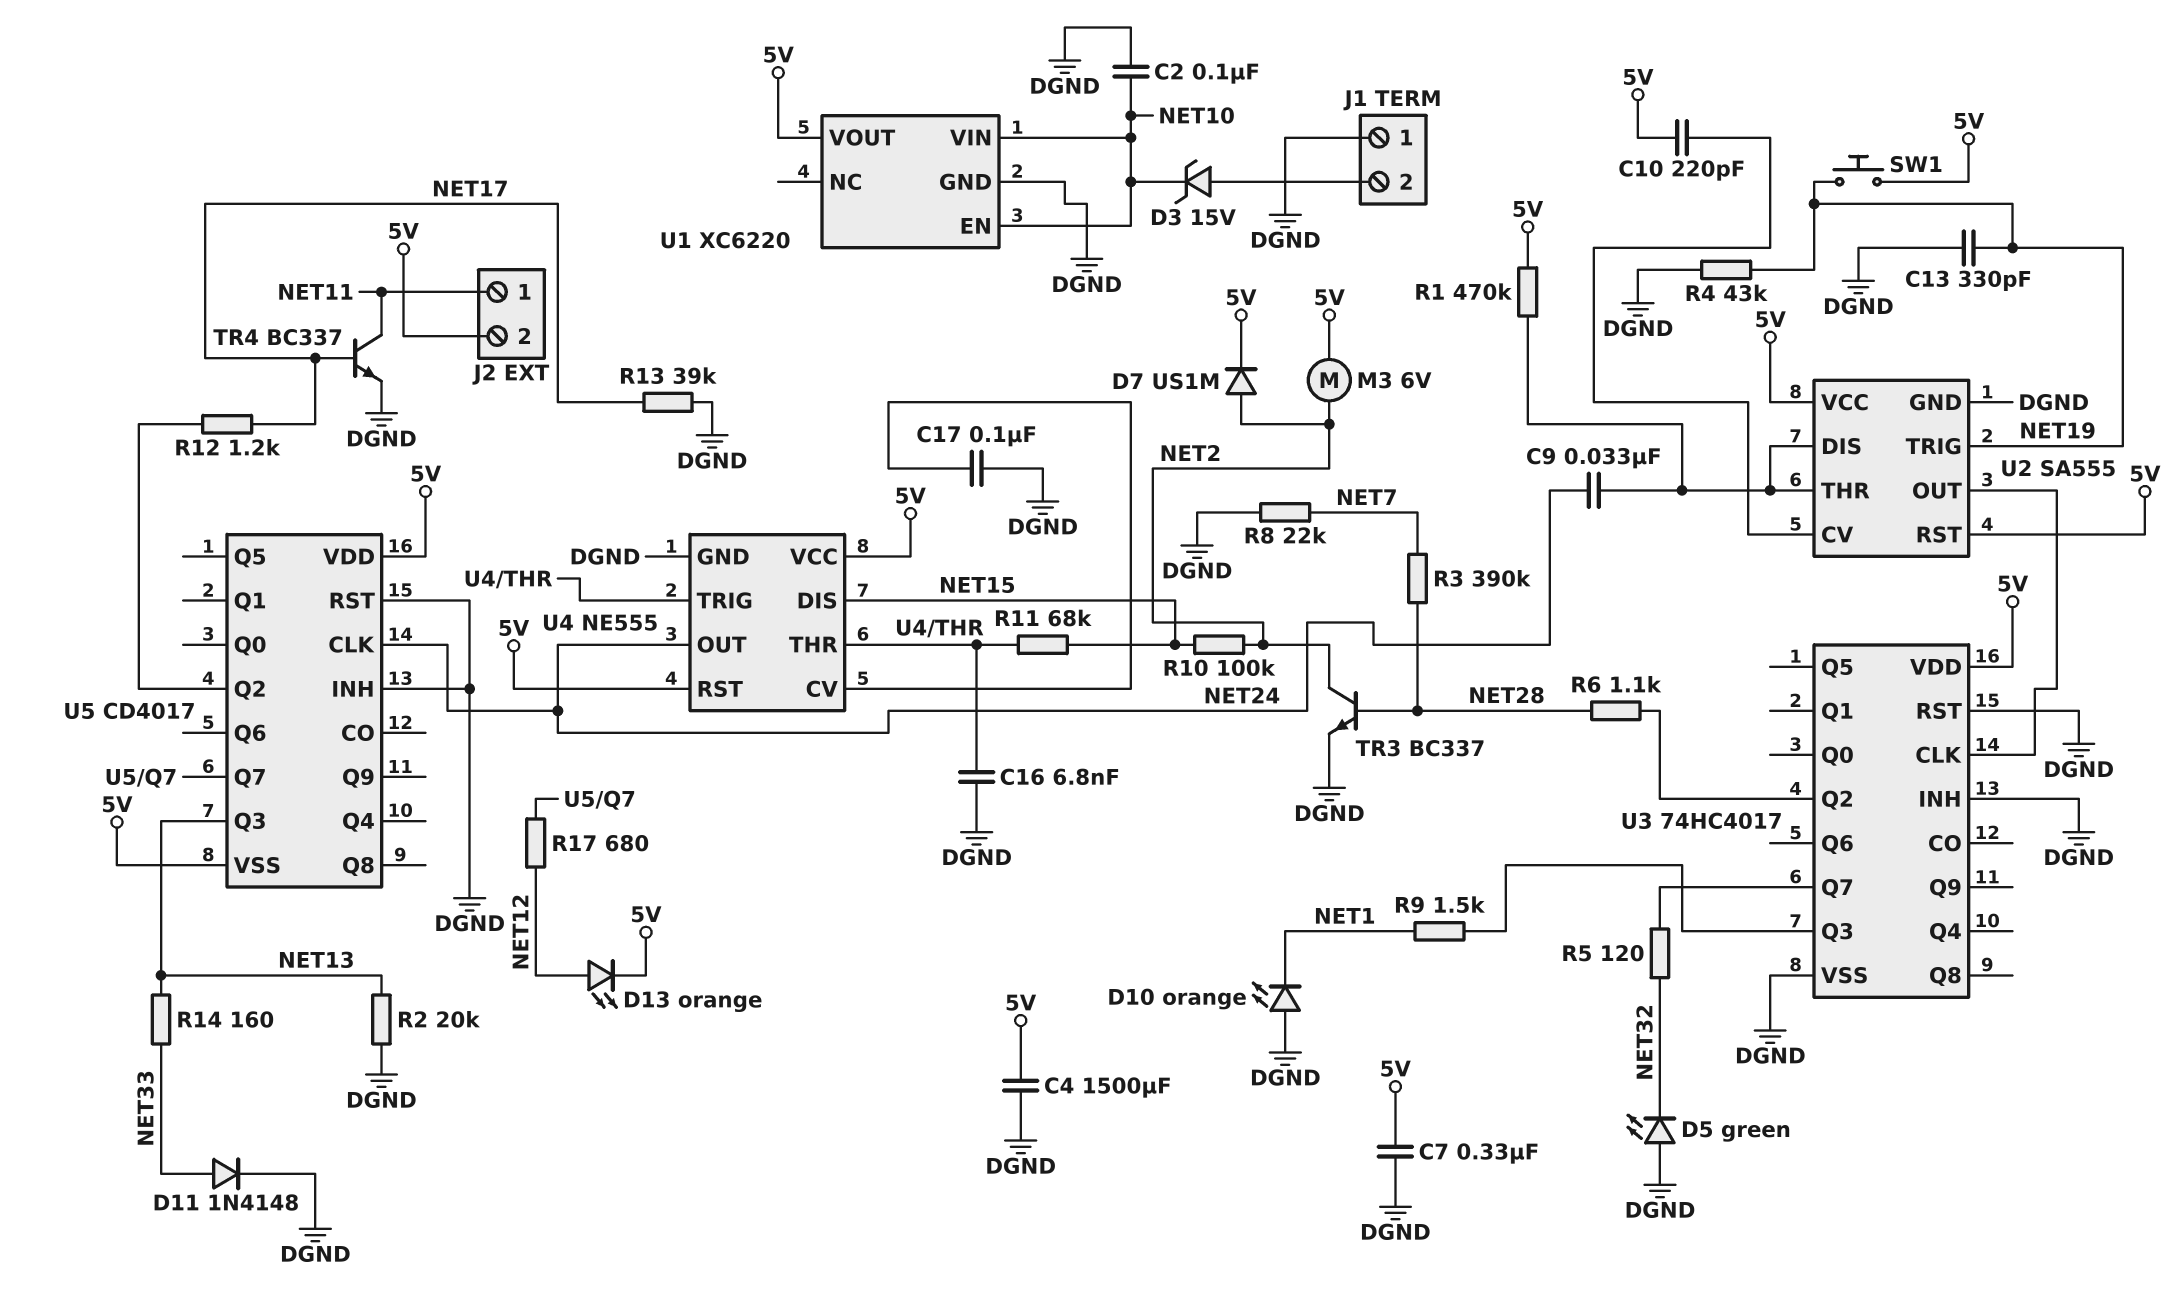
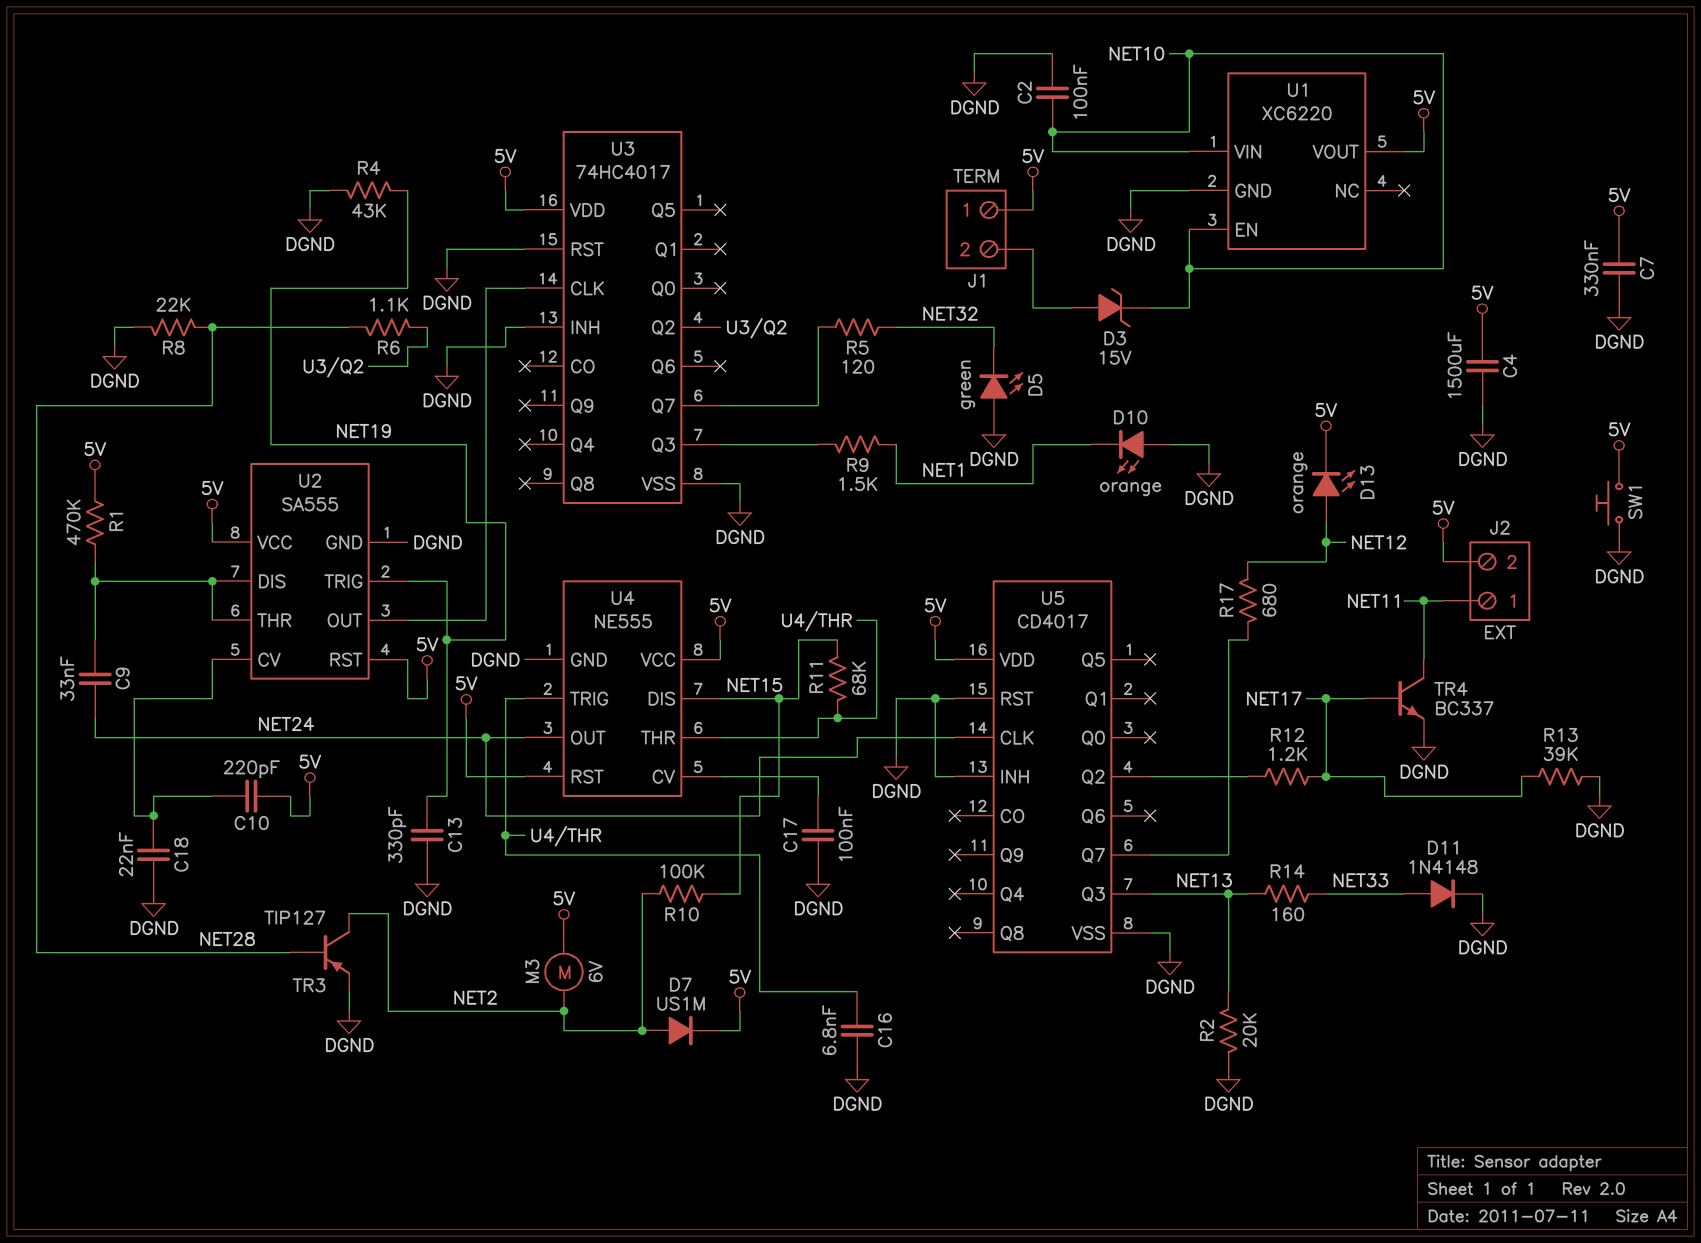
C18: none -> 22nF (DGND, U2/CV)
J1 pin 1: DGND -> 5V
R3: 390k (NET7, NET28) -> none
R8: 22k (DGND, NET7) -> 22k (DGND, NET28)
SW1: button (5V, NET19) -> button (5V, DGND)
TR3: NPN BC337 (B NET28, C NET2, E DGND) -> PNP TIP127 (B NET28, C NET2, E DGND)
U5 pin VSS: 5V -> DGND

